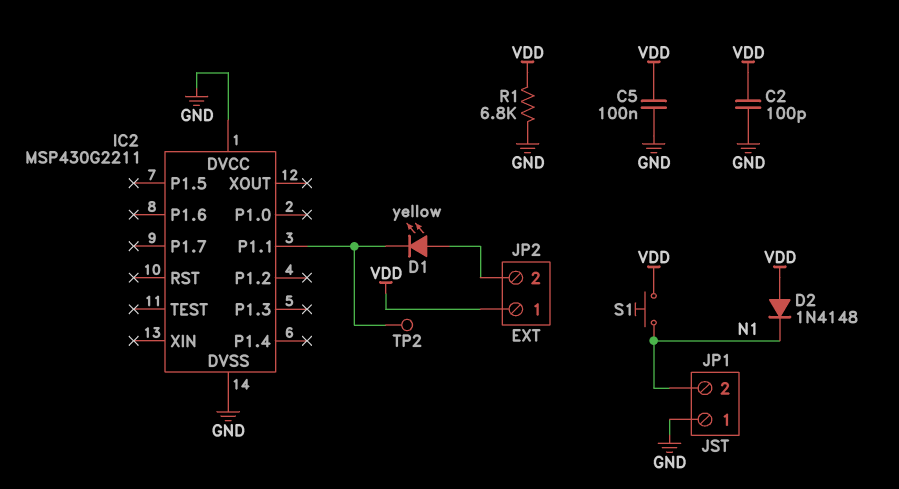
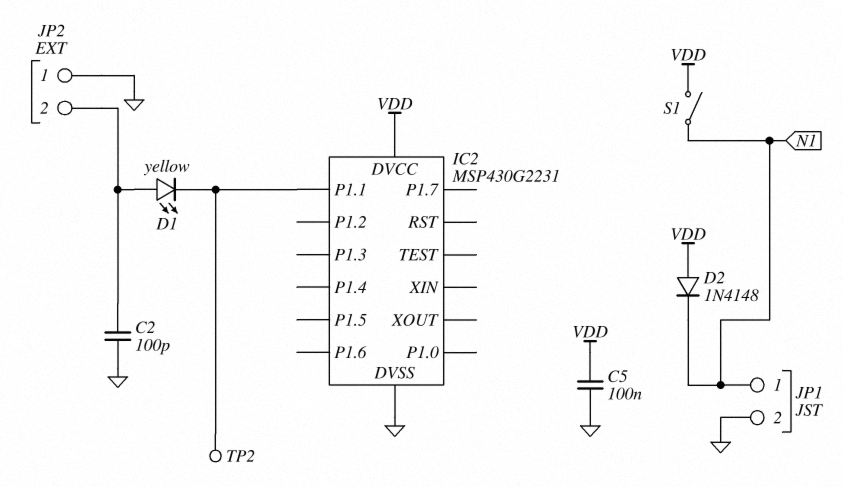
C2: 100pF (GND, VDD) -> 100pF (GND, JP2/2)
IC2: MSP430G2211 -> MSP430G2231
IC2 pin DVCC: GND -> VDD
JP1 pin 1: GND -> N1
JP1 pin 2: N1 -> GND
JP2 pin 1: VDD -> GND
R1: 6.8k (GND, VDD) -> none
S1: button (N1, VDD) -> switch (N1, VDD)

